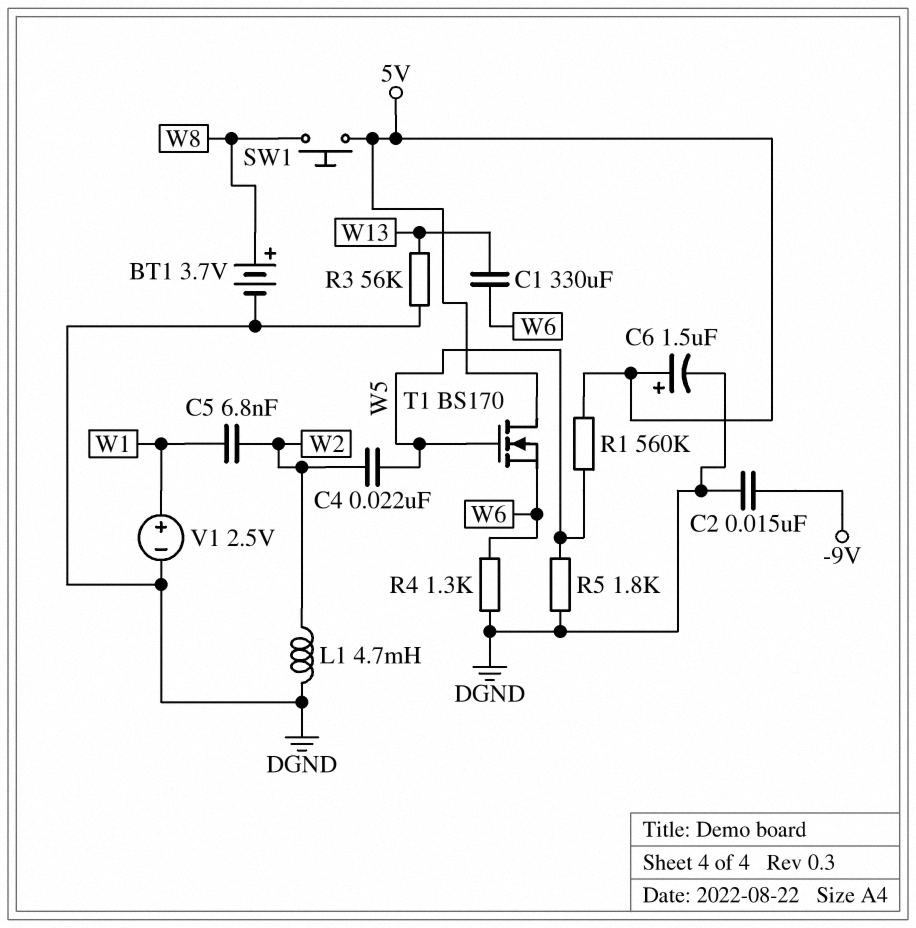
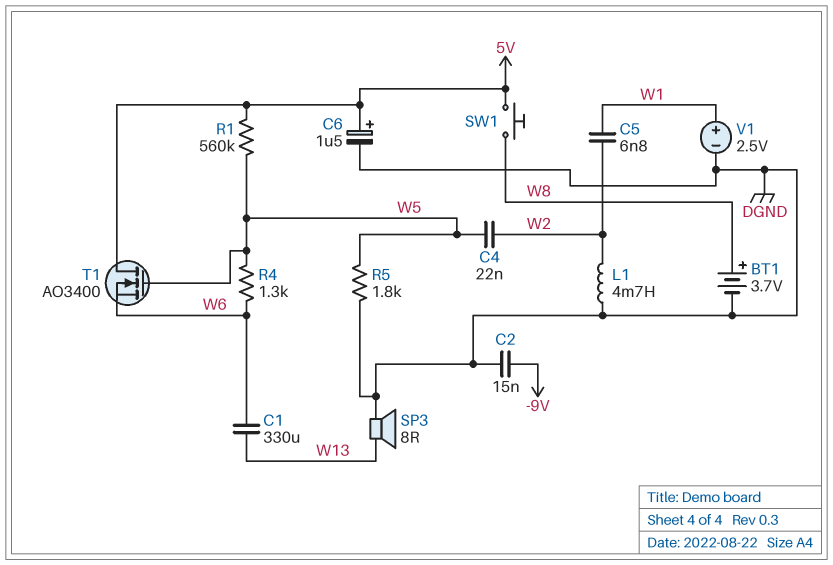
R3: 56k (DGND, W13) -> none
R4: 1.3k (DGND, W6) -> 1.3k (W5, W6)
SP3: none -> speaker 8R (DGND, W13)
T1: NMOS BS170 (G W5, D 5V, S W6) -> NMOS AO3400 (G W5, D 5V, S W6)

